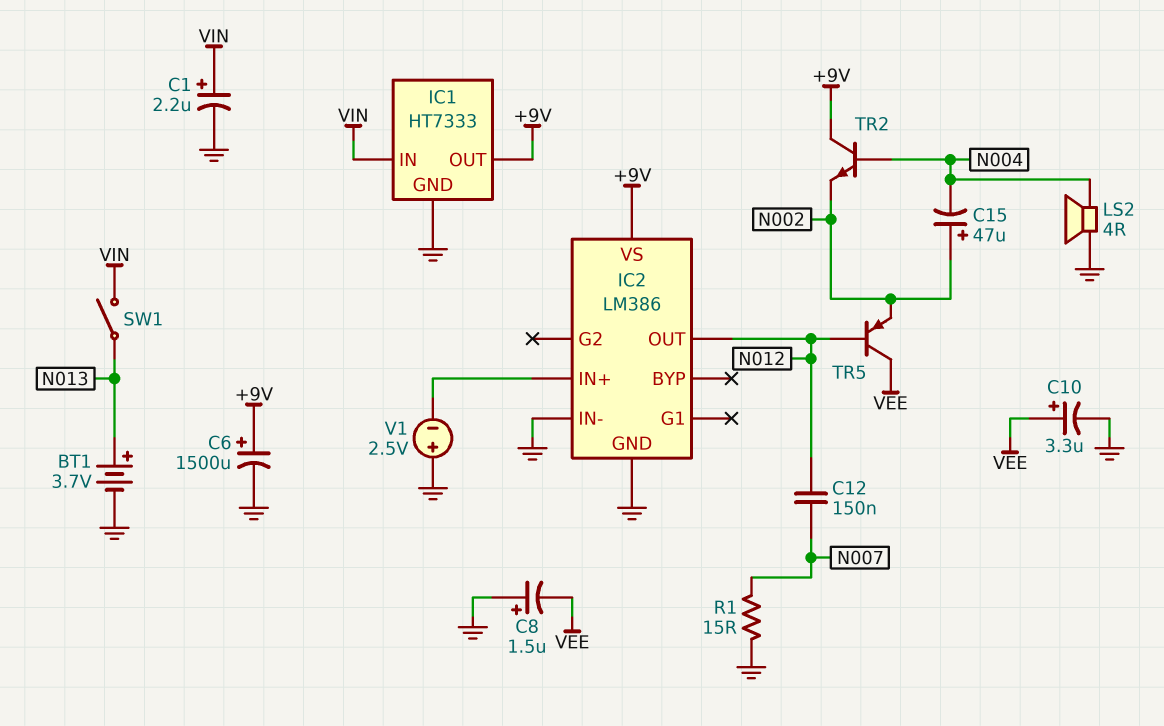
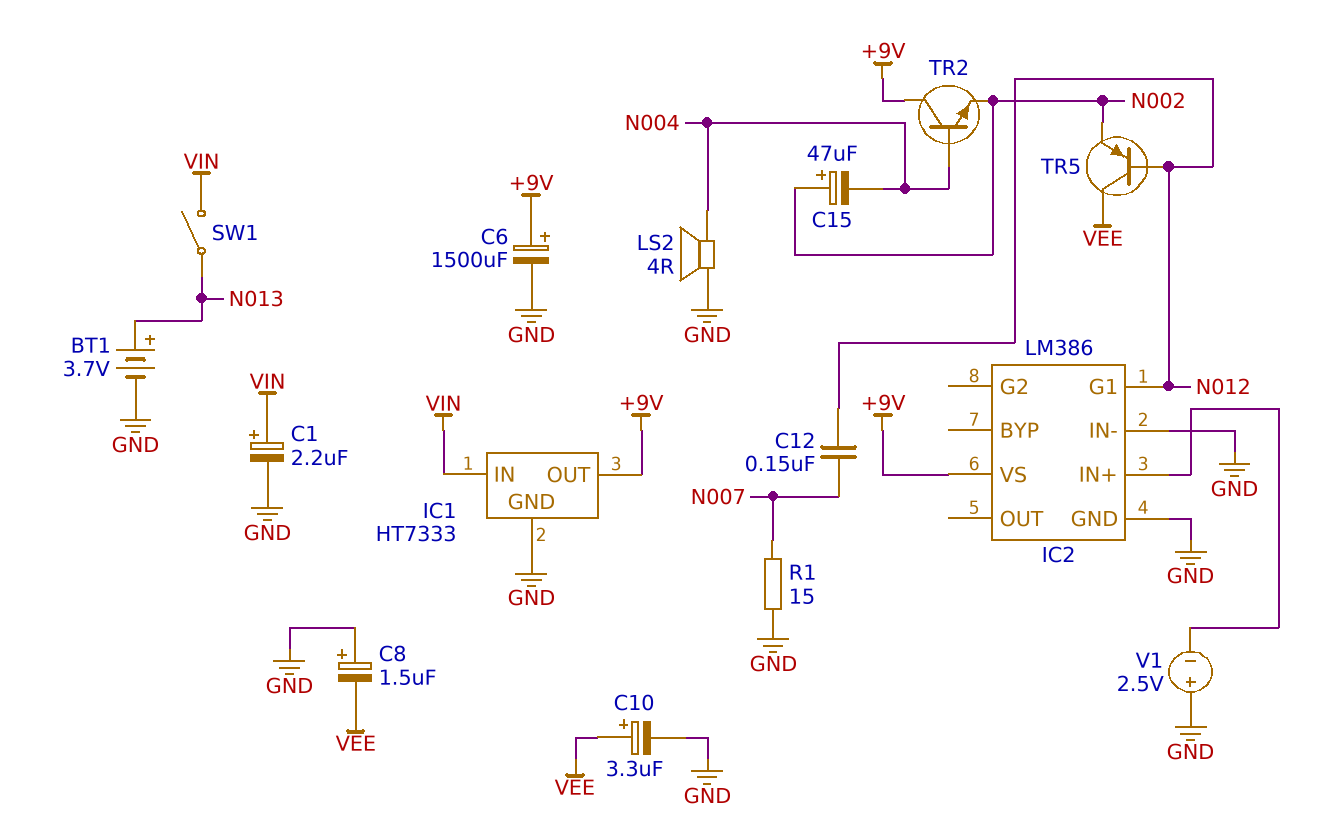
IC2 pin G1: none -> N012
IC2 pin OUT: N012 -> none

